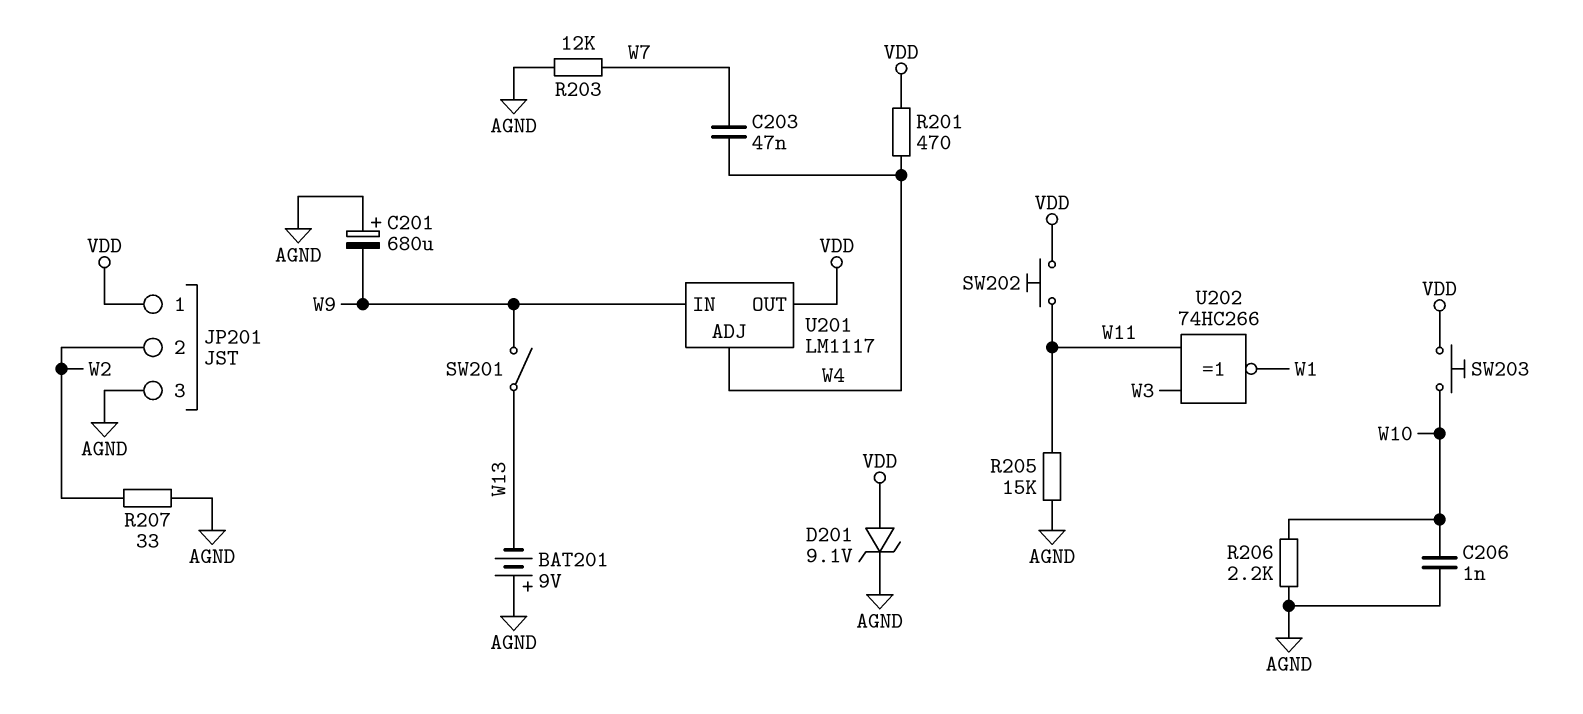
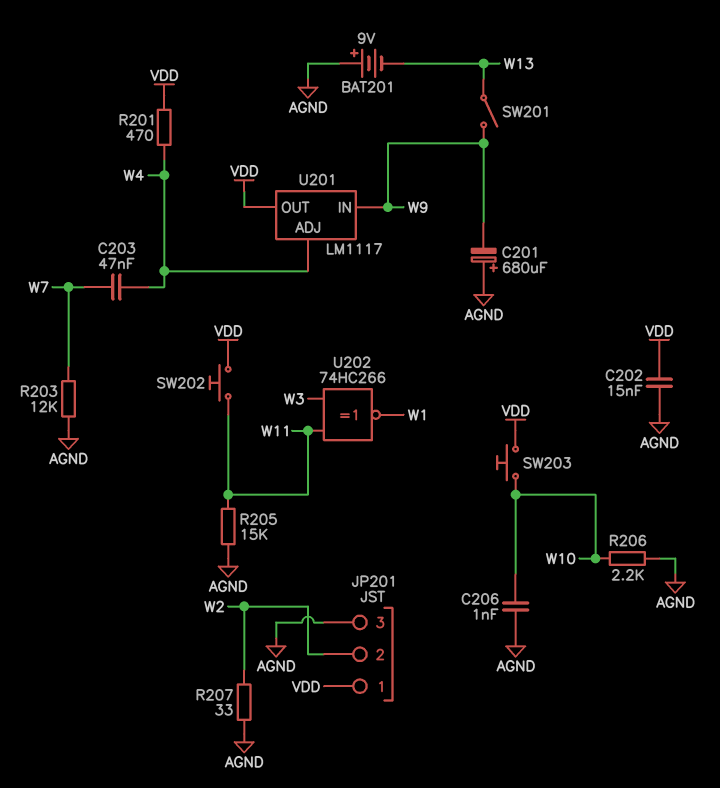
C202: none -> 15nF (AGND, VDD)
D201: zener 9.1V (A VDD, K AGND) -> none

